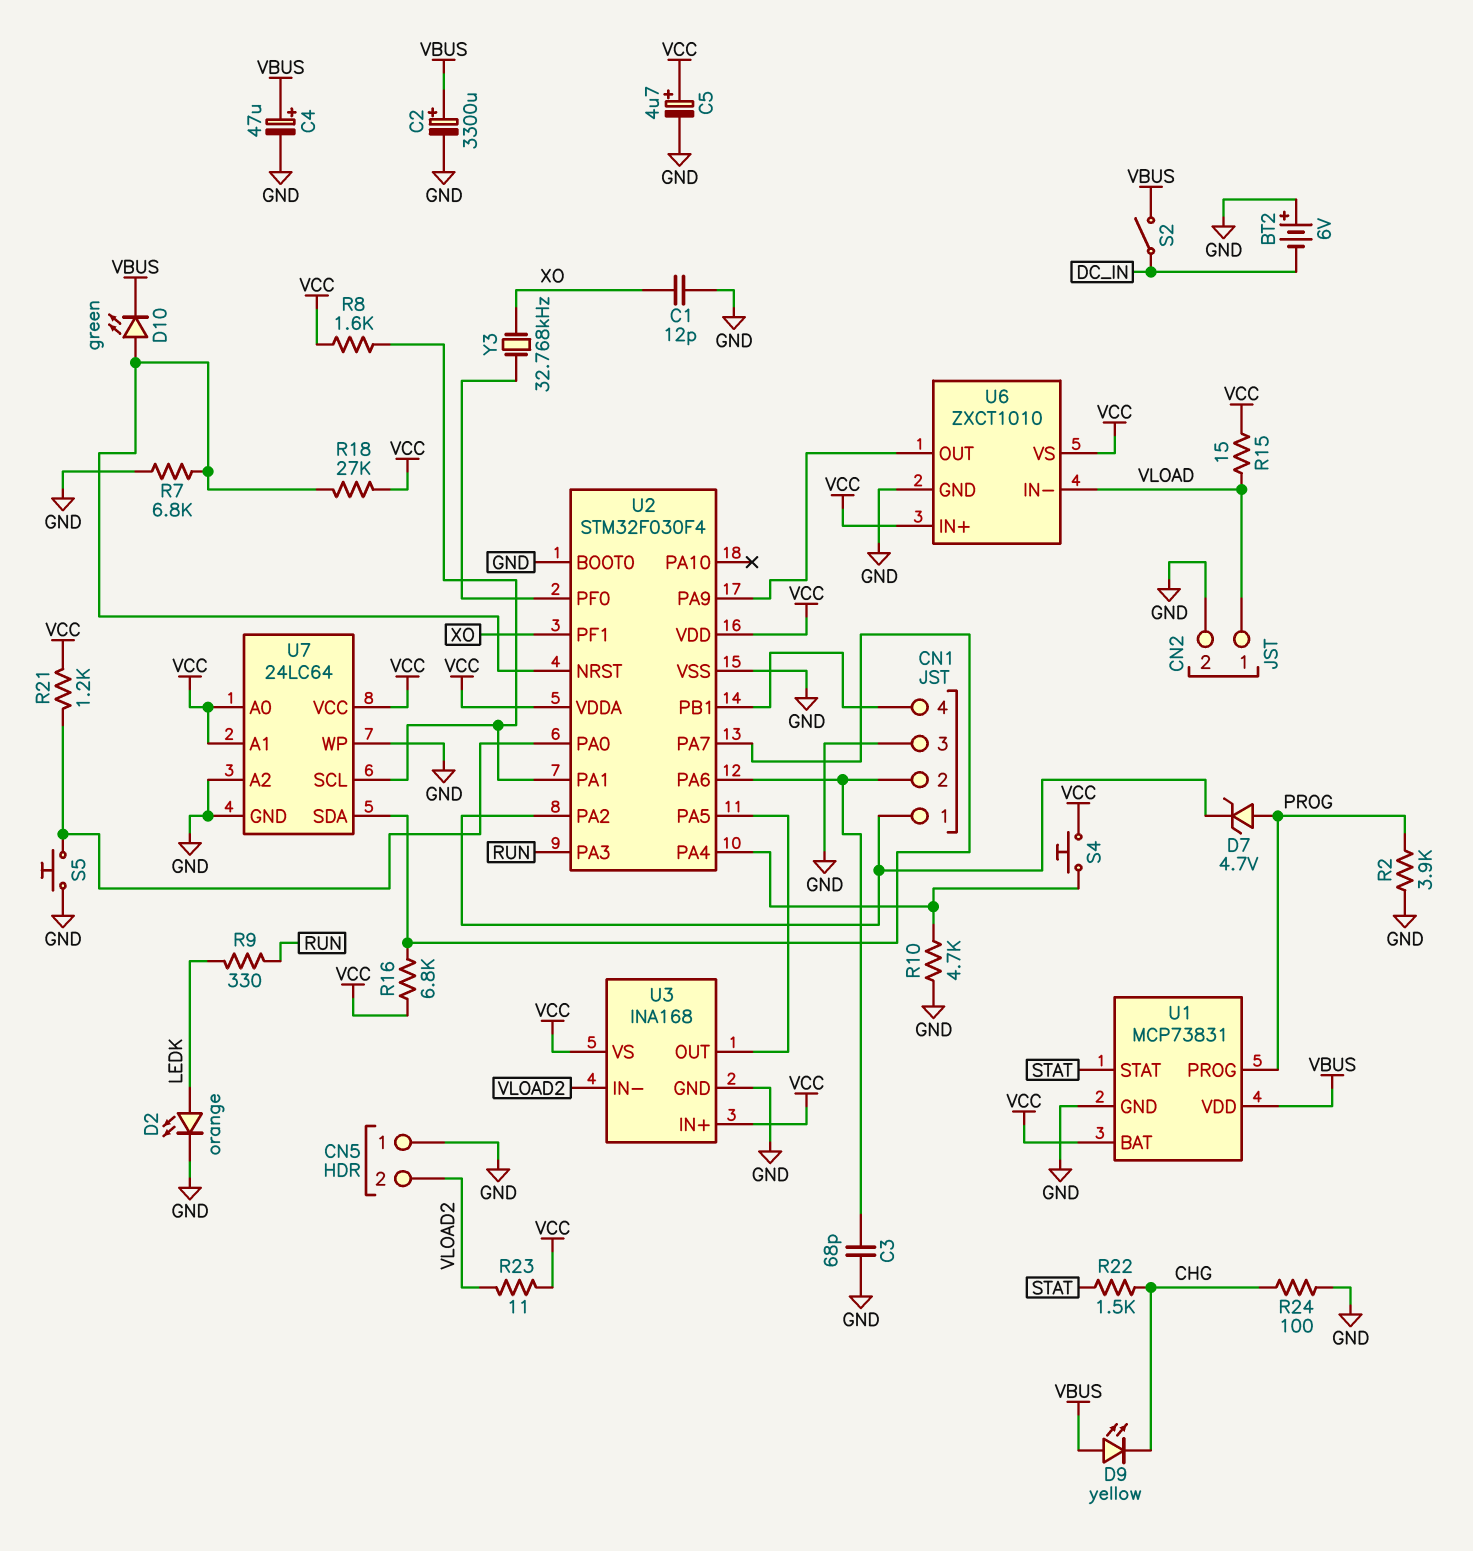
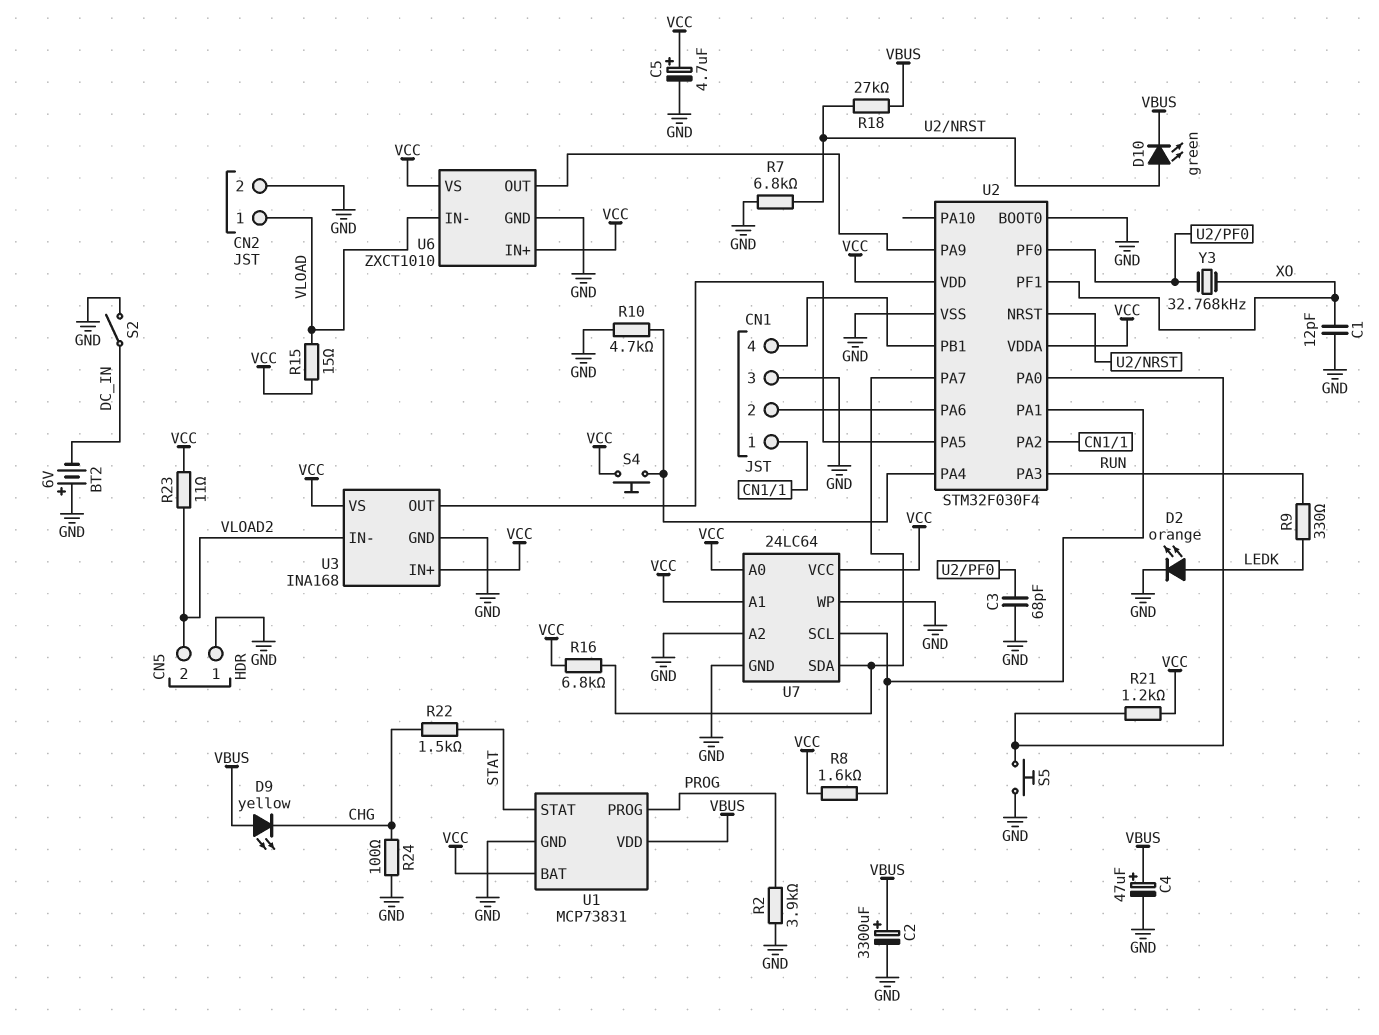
C3: 68pF (CN1/2, GND) -> 68pF (GND, U2/PF0)
D7: zener 4.7V (A PROG, K CN1/1) -> none
R18: 27k (U2/NRST, VCC) -> 27k (U2/NRST, VBUS)
S2: switch (DC_IN, VBUS) -> switch (DC_IN, GND)

